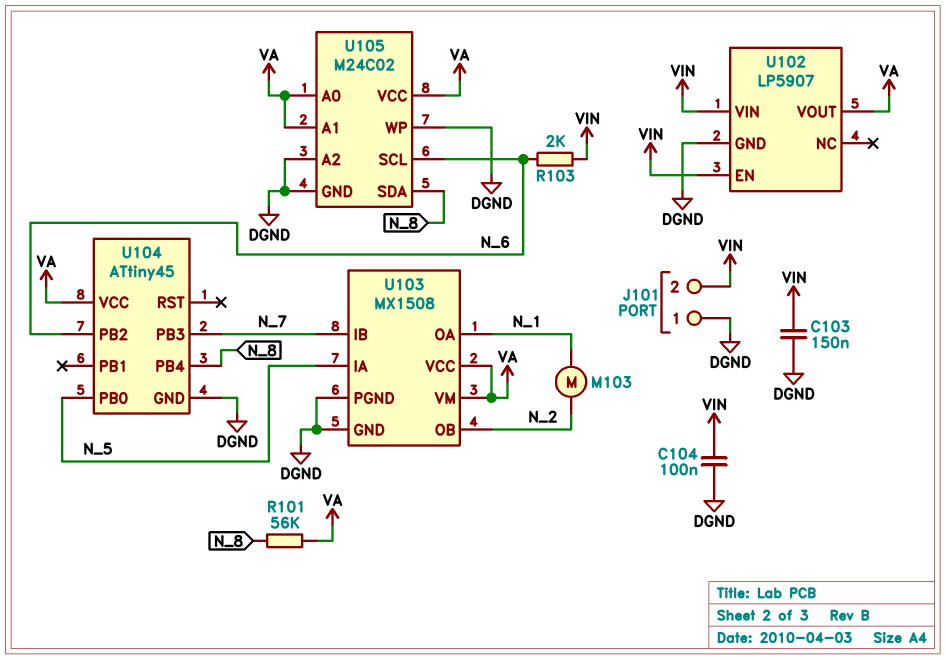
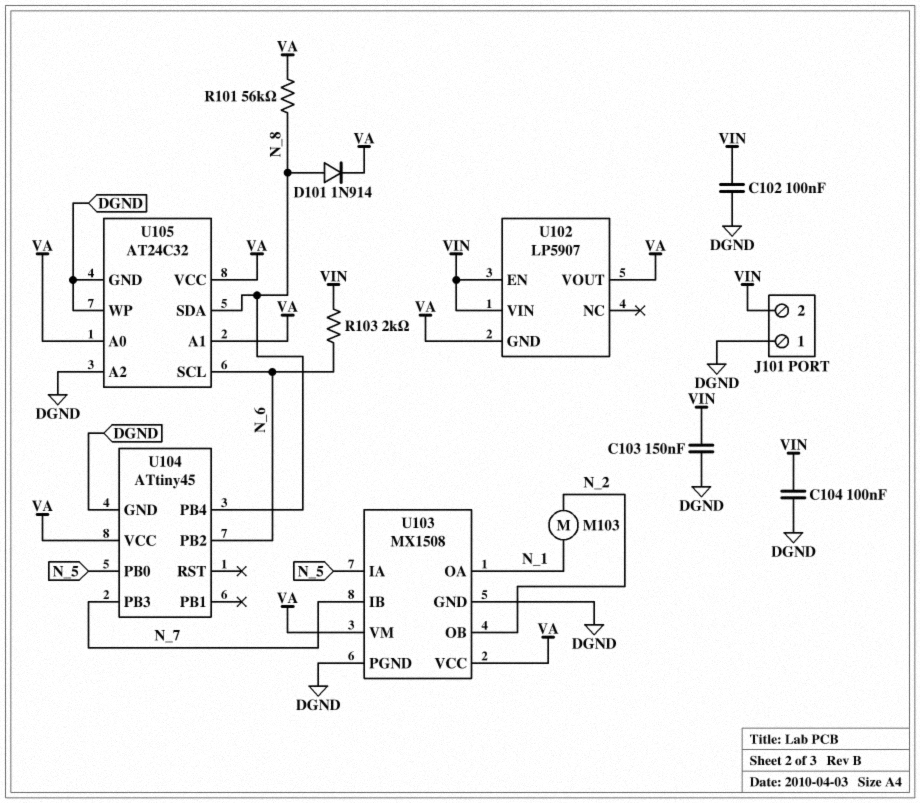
C102: none -> 100nF (DGND, VIN)
D101: none -> diode 1N914 (A N_8, K VA)
U102 pin GND: DGND -> VA
U105: M24C02 -> AT24C32

